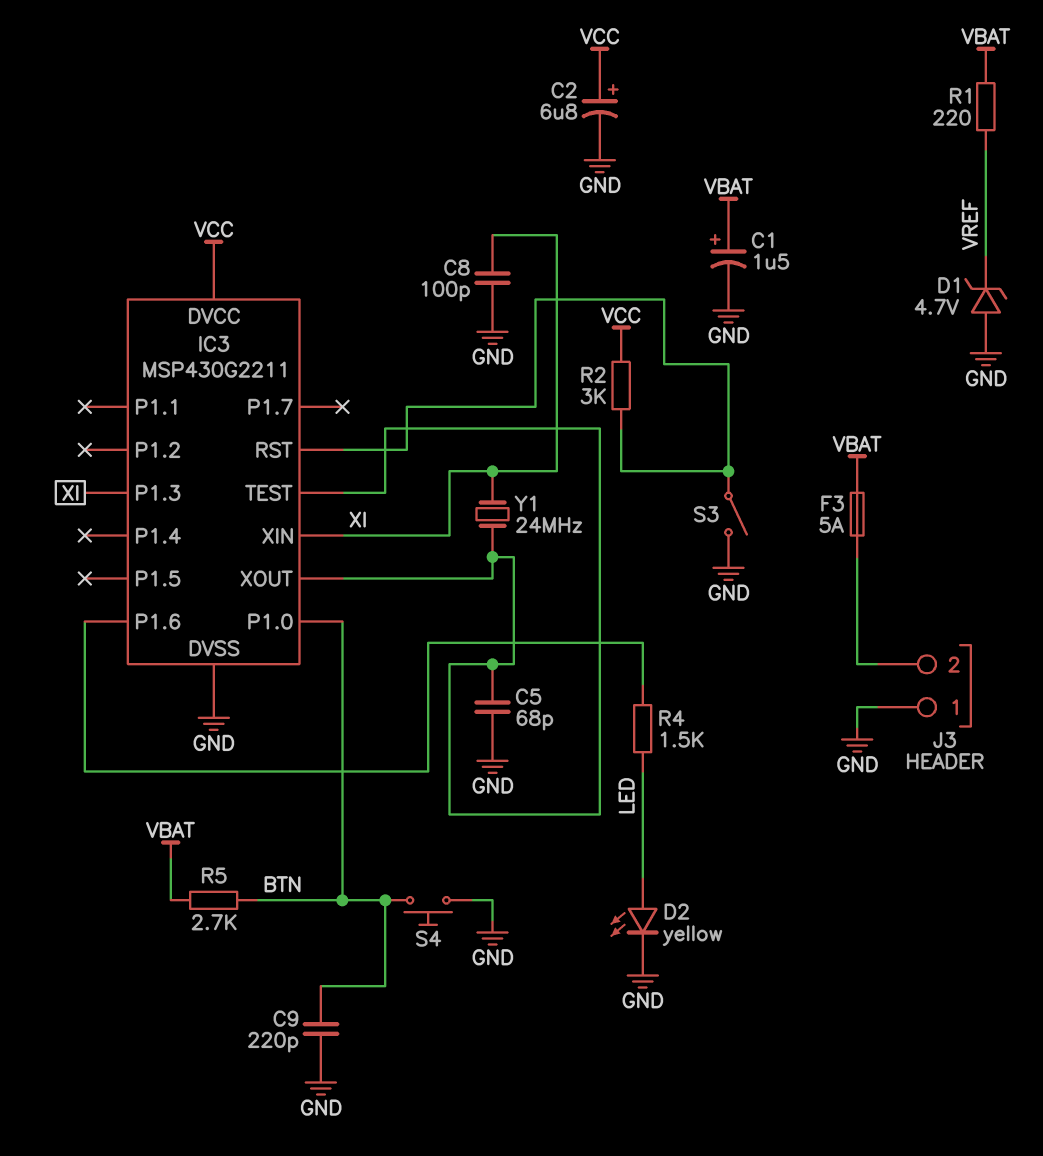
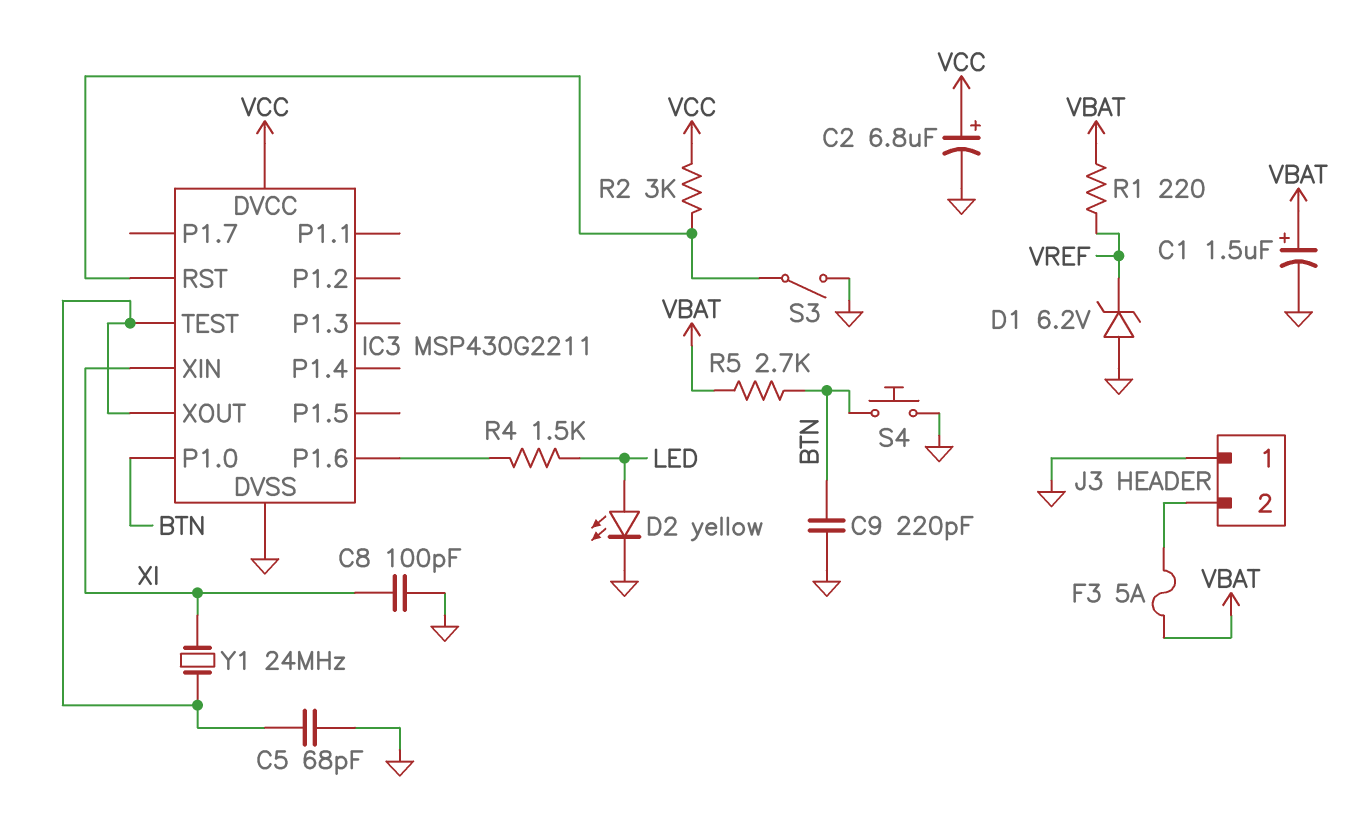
D1: zener 4.7V (A GND, K VREF) -> zener 6.2V (A GND, K VREF)
IC3 pin P1.3: XI -> none

